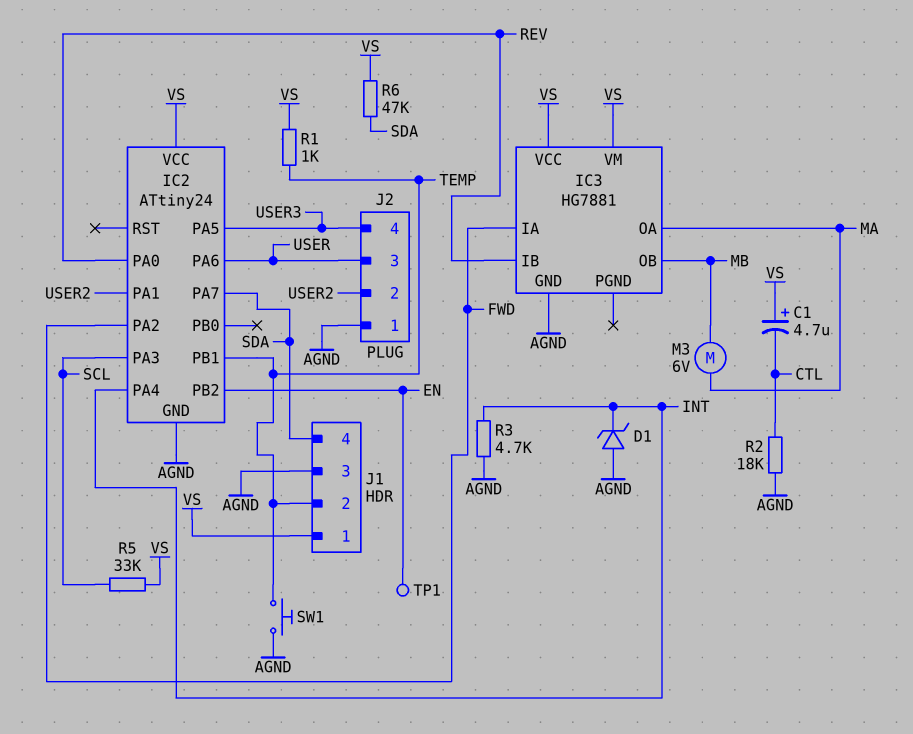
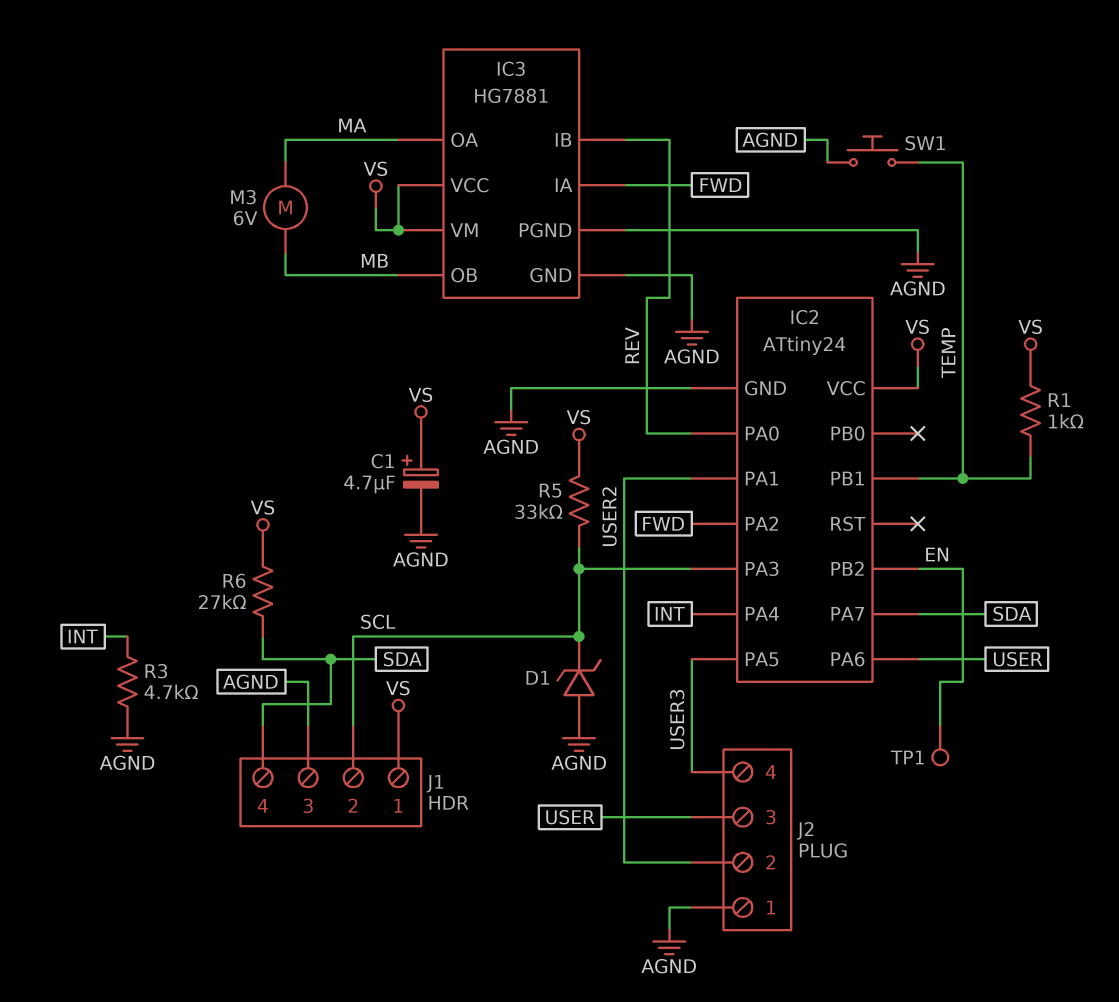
C1: 4.7uF (plus VS, minus CTL) -> 4.7uF (plus VS, minus AGND)
D1: zener (A AGND, K INT) -> zener (A AGND, K SCL)
IC3 pin PGND: none -> AGND
J1 pin 2: TEMP -> SCL
R2: 18k (AGND, CTL) -> none
R6: 47k (SDA, VS) -> 27k (SDA, VS)

